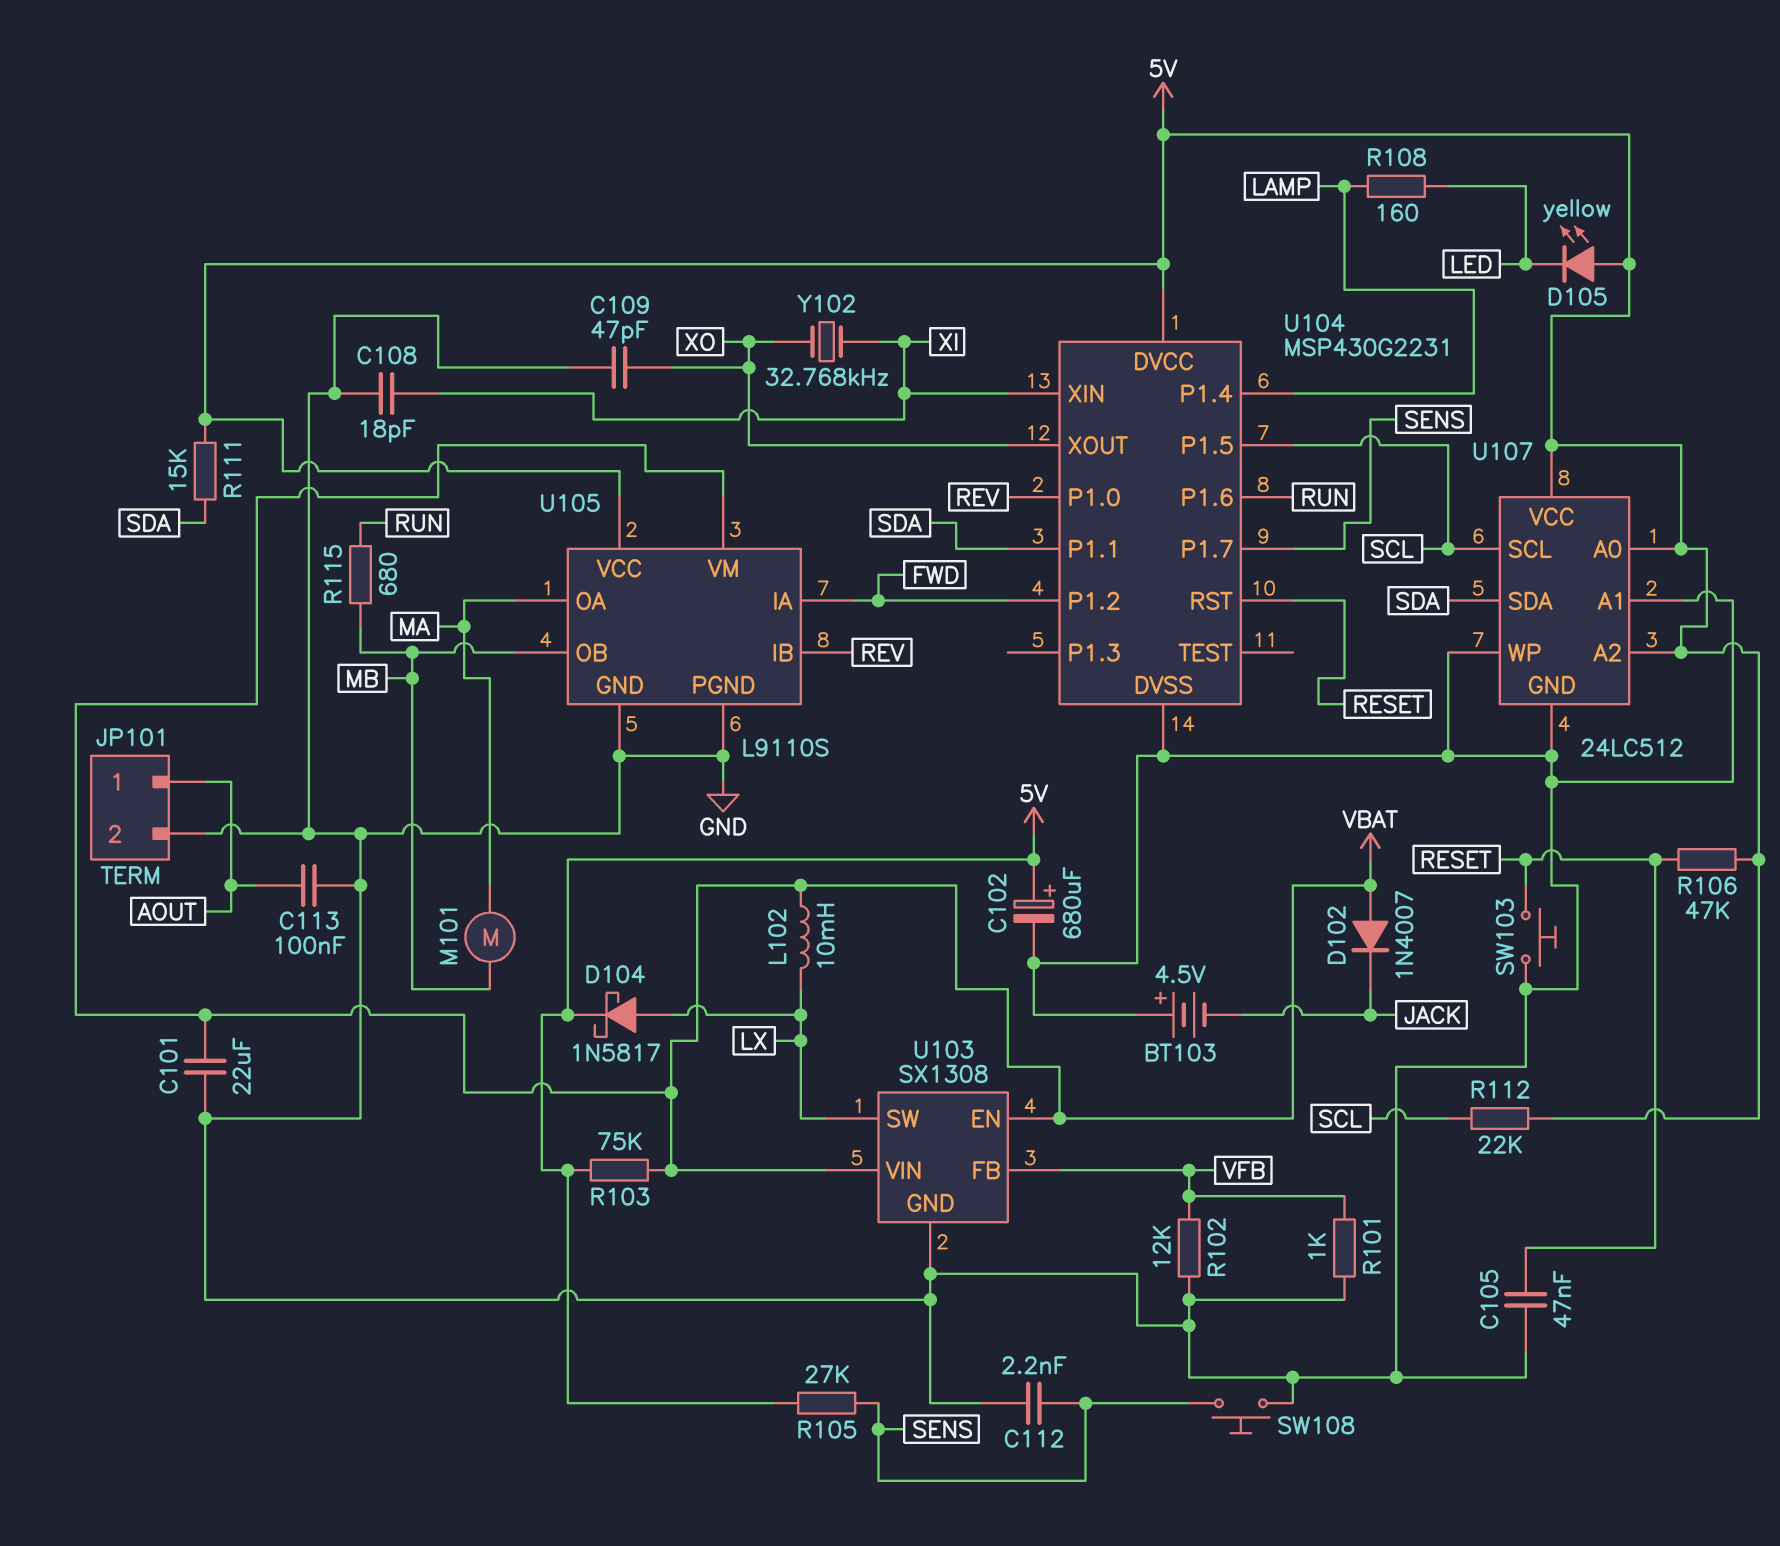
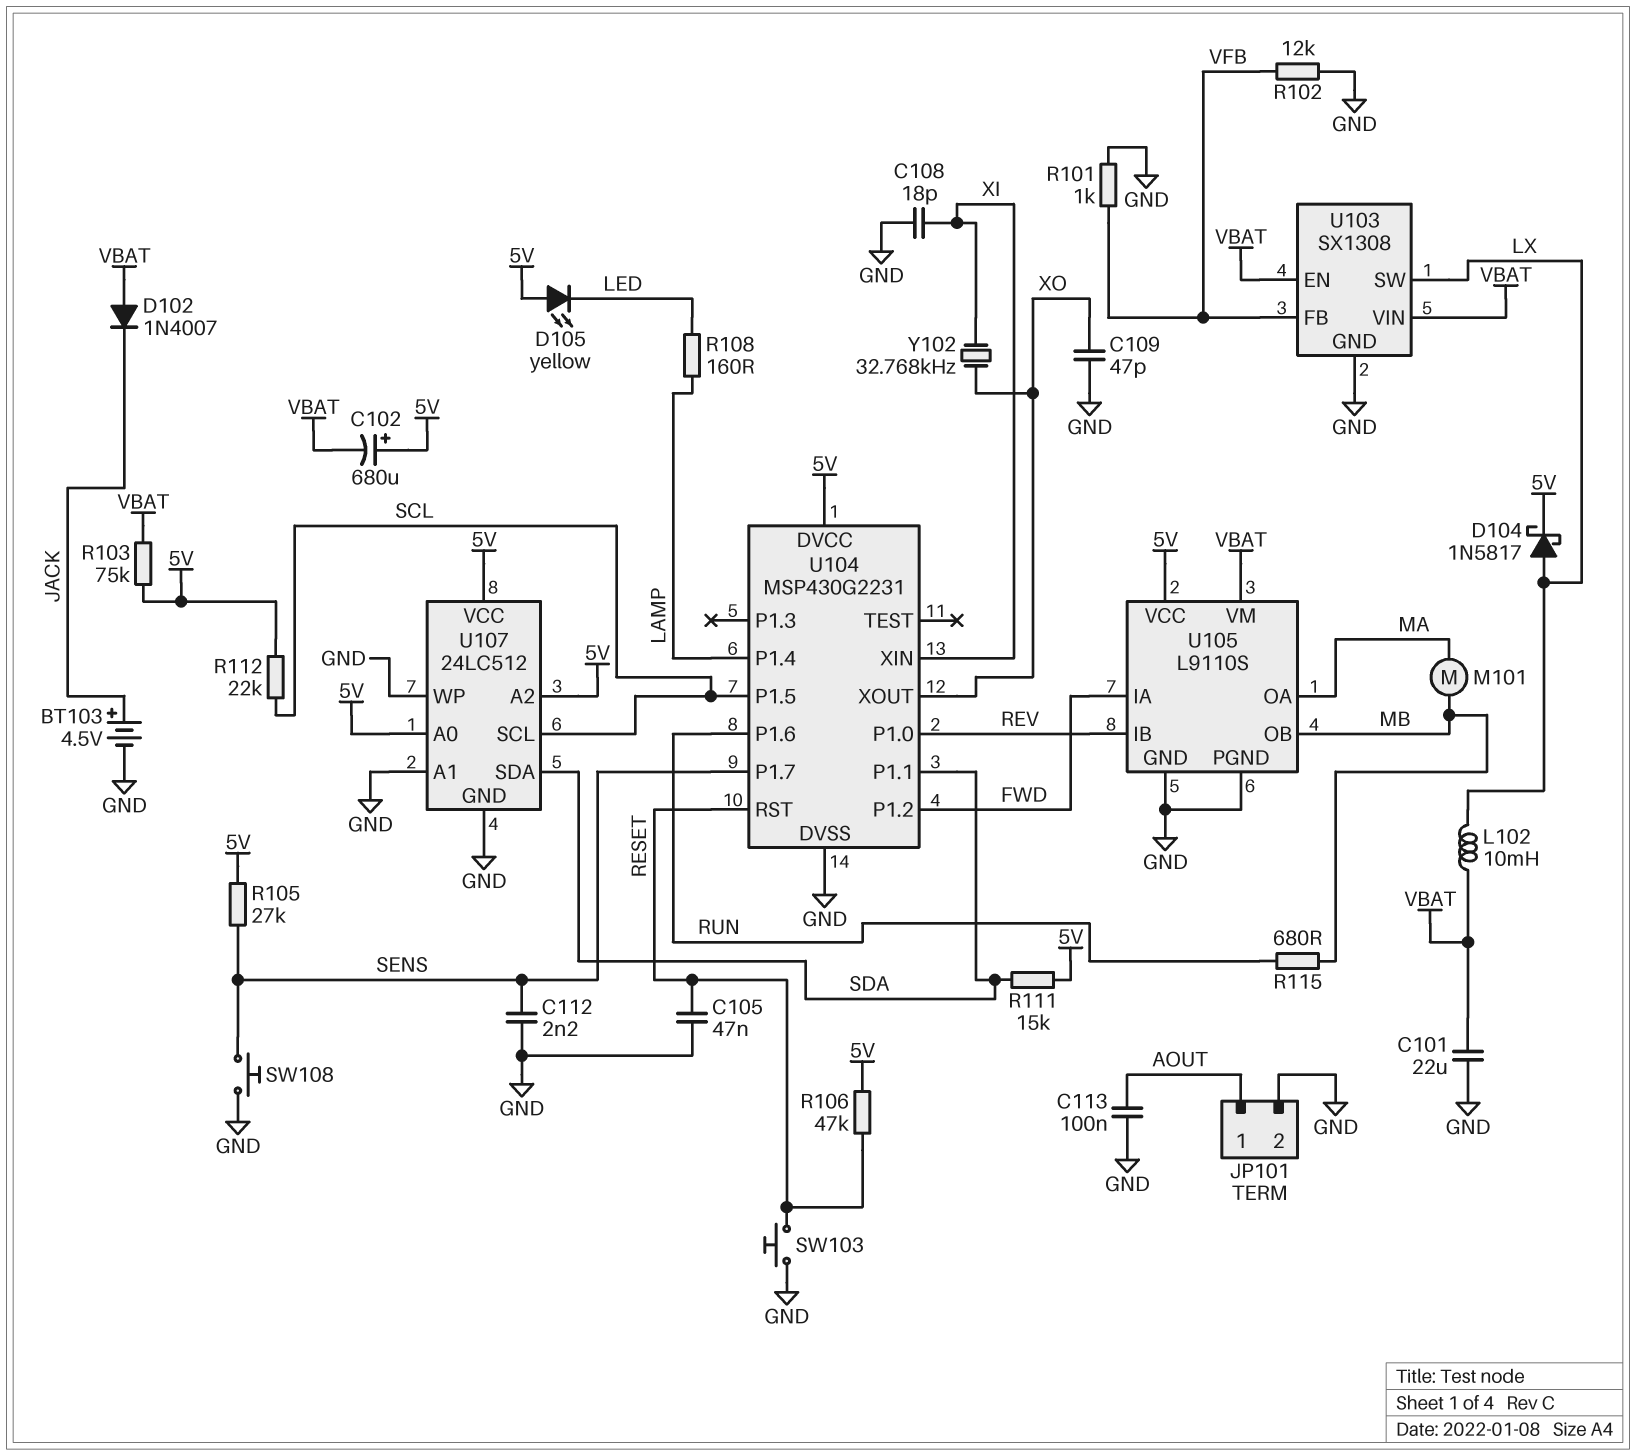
BT103: 4.5V (plus GND, minus JACK) -> 4.5V (plus JACK, minus GND)
C102: 680uF (plus 5V, minus GND) -> 680uF (plus 5V, minus VBAT)

